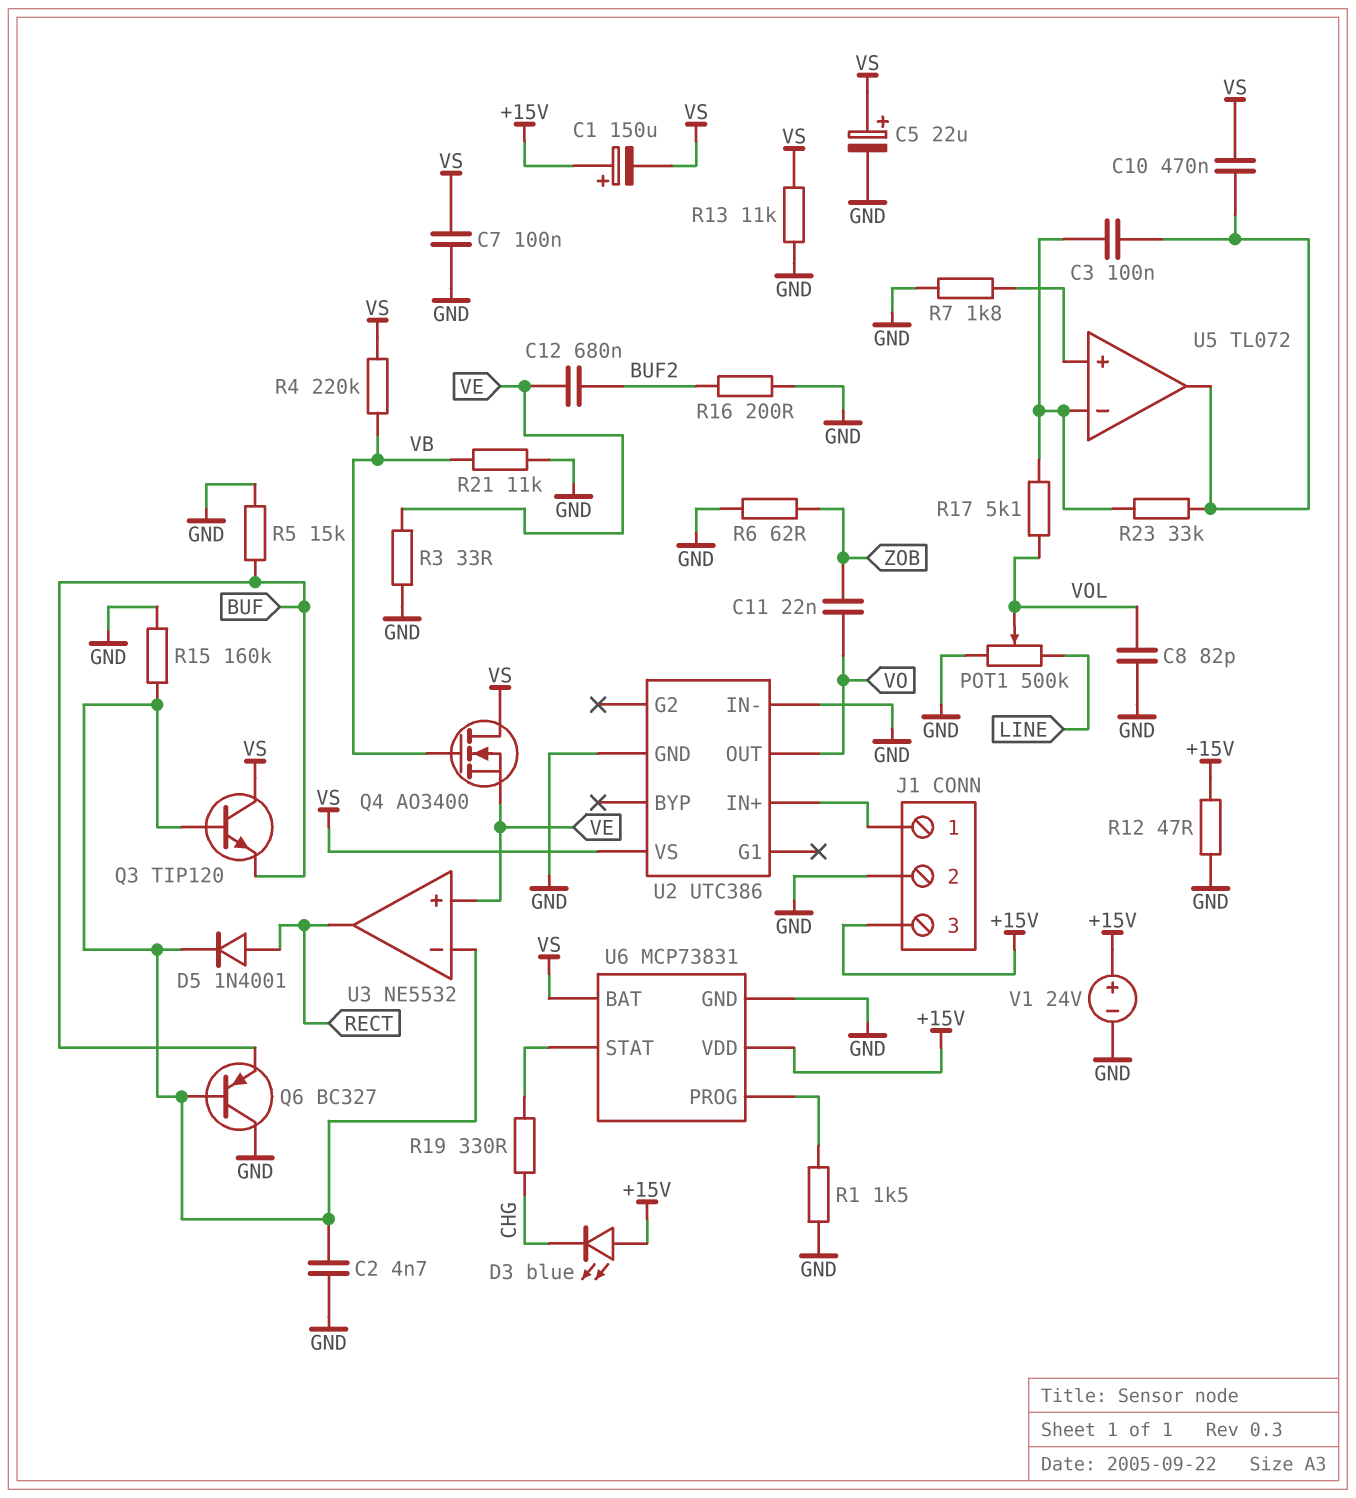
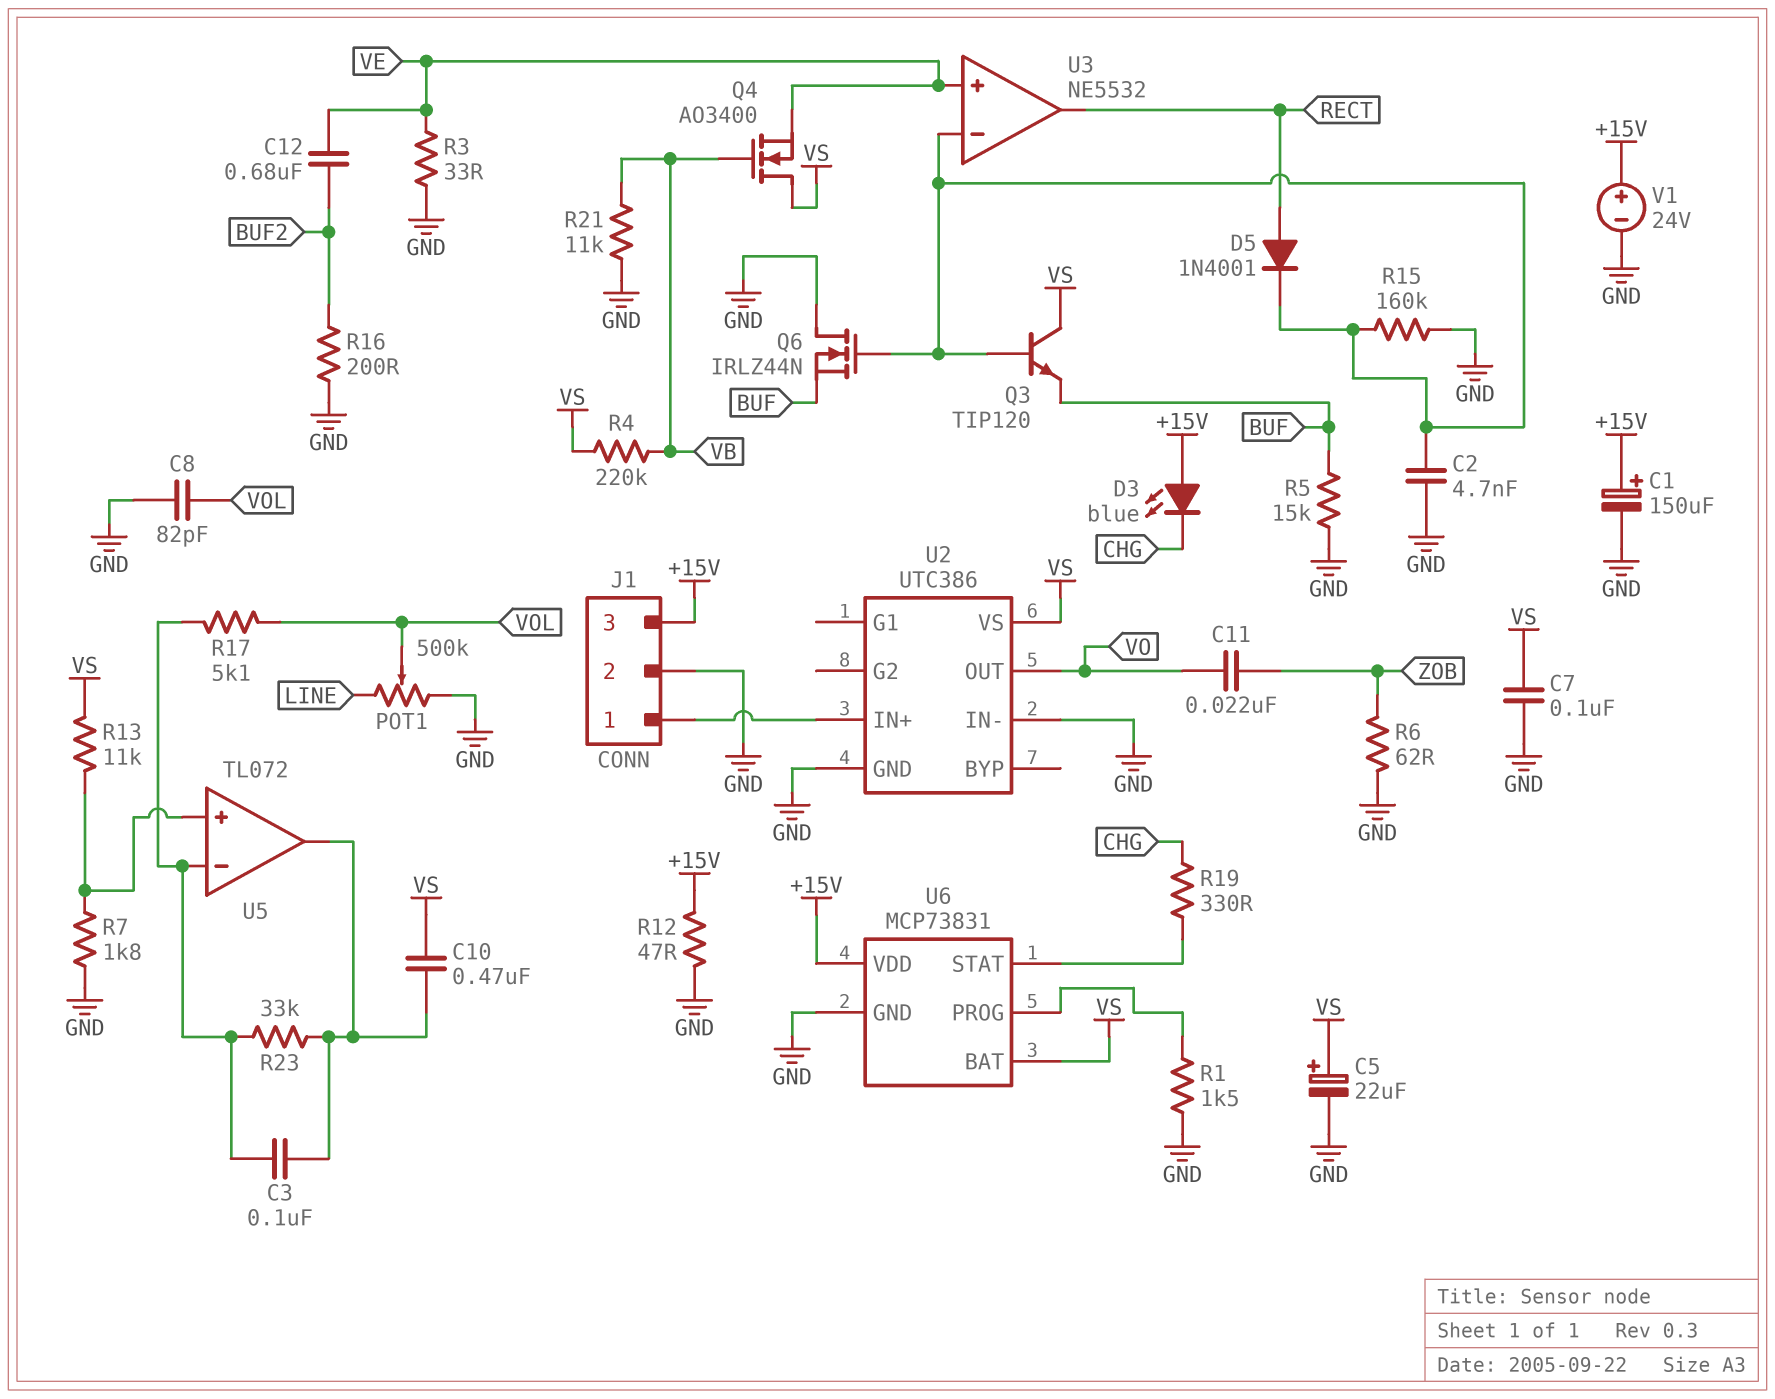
C1: 150uF (plus +15V, minus VS) -> 150uF (plus +15V, minus GND)
Q6: PNP BC327 (B U3/in-, C GND, E BUF) -> NMOS IRLZ44N (G U3/in-, D GND, S BUF)
R13: 11k (GND, VS) -> 11k (U5/in+, VS)

